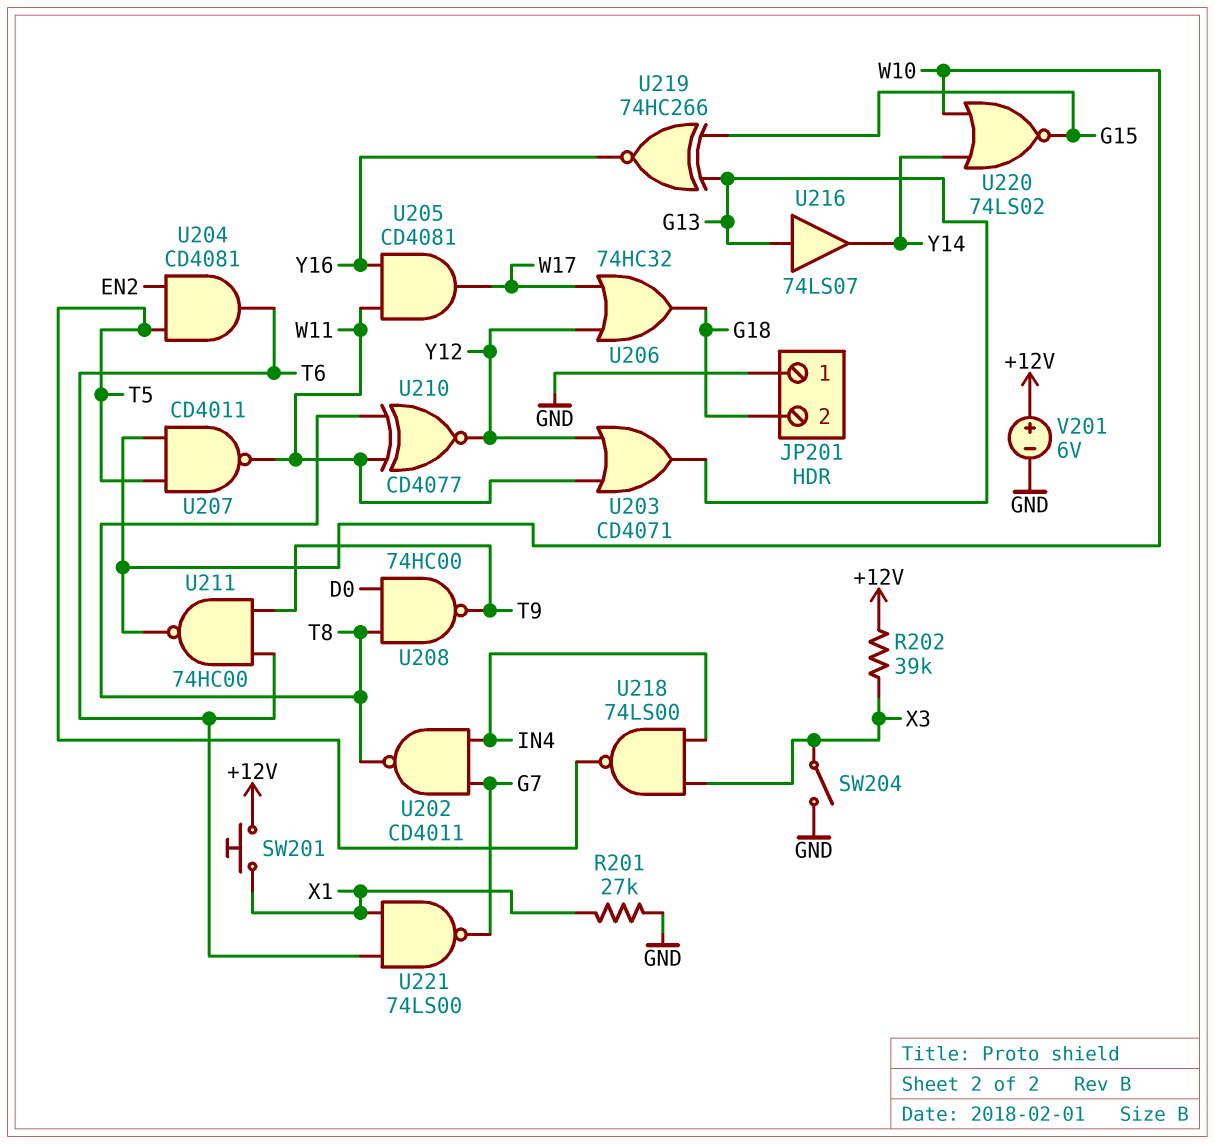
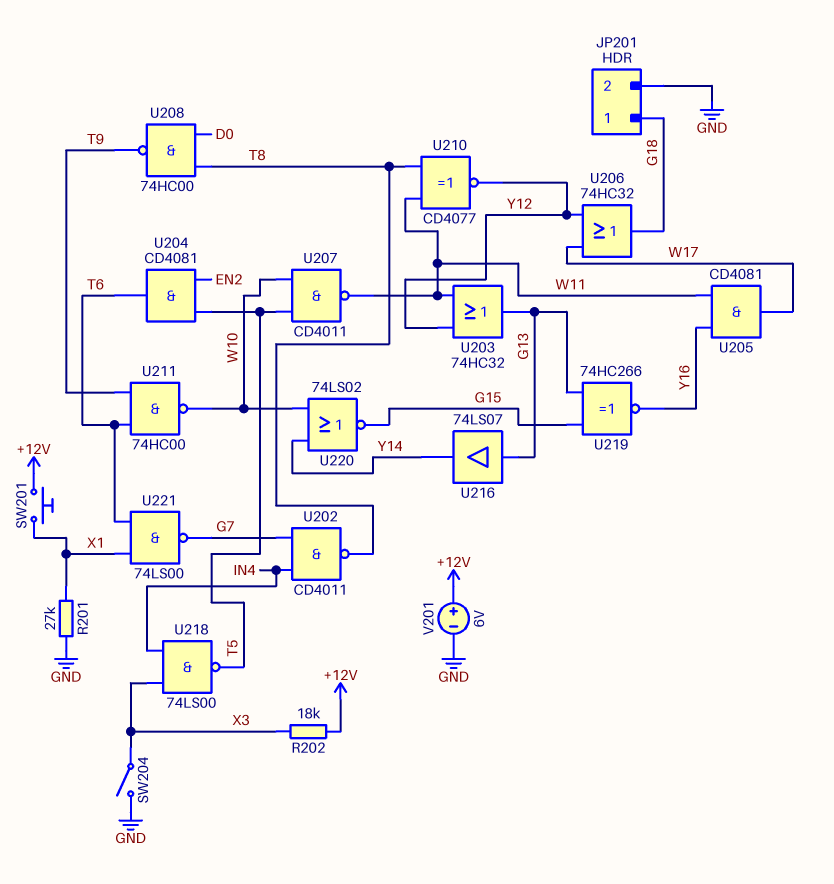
JP201 pin 1: GND -> G18
JP201 pin 2: G18 -> GND
R202: 39k (+12V, X3) -> 18k (+12V, X3)
U203: OR CD4071 (in W11, in Y12, out G13) -> OR 74HC32 (in W11, in Y12, out G13)

